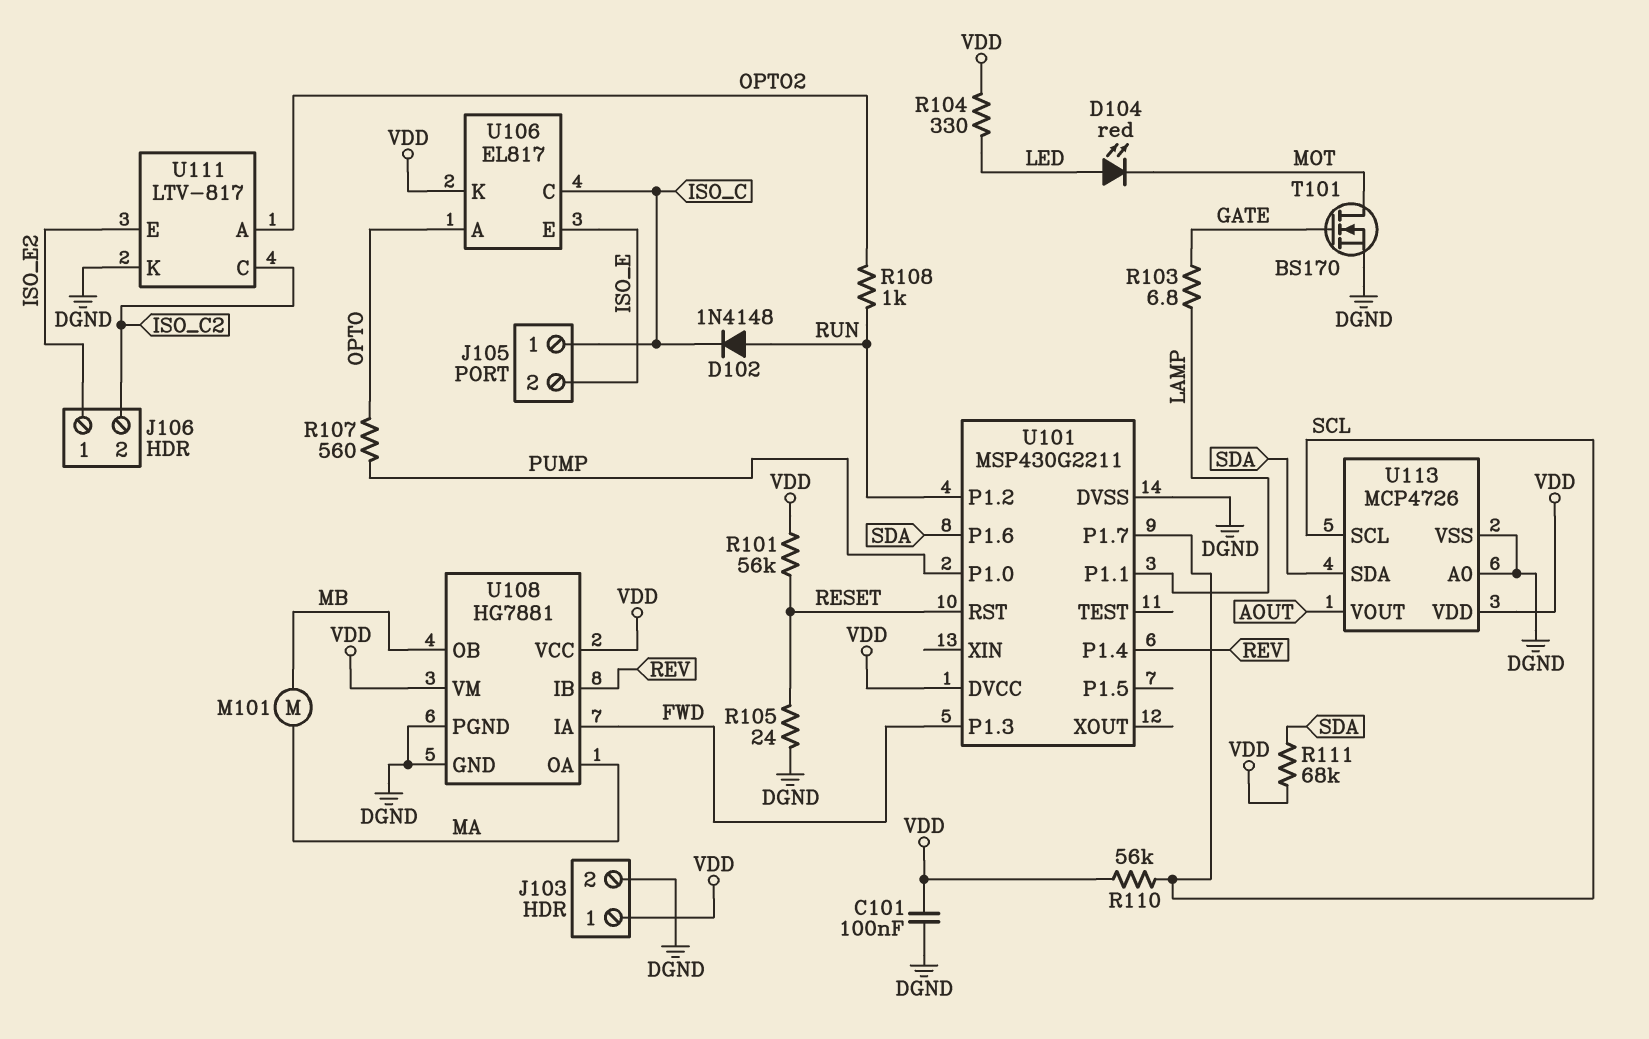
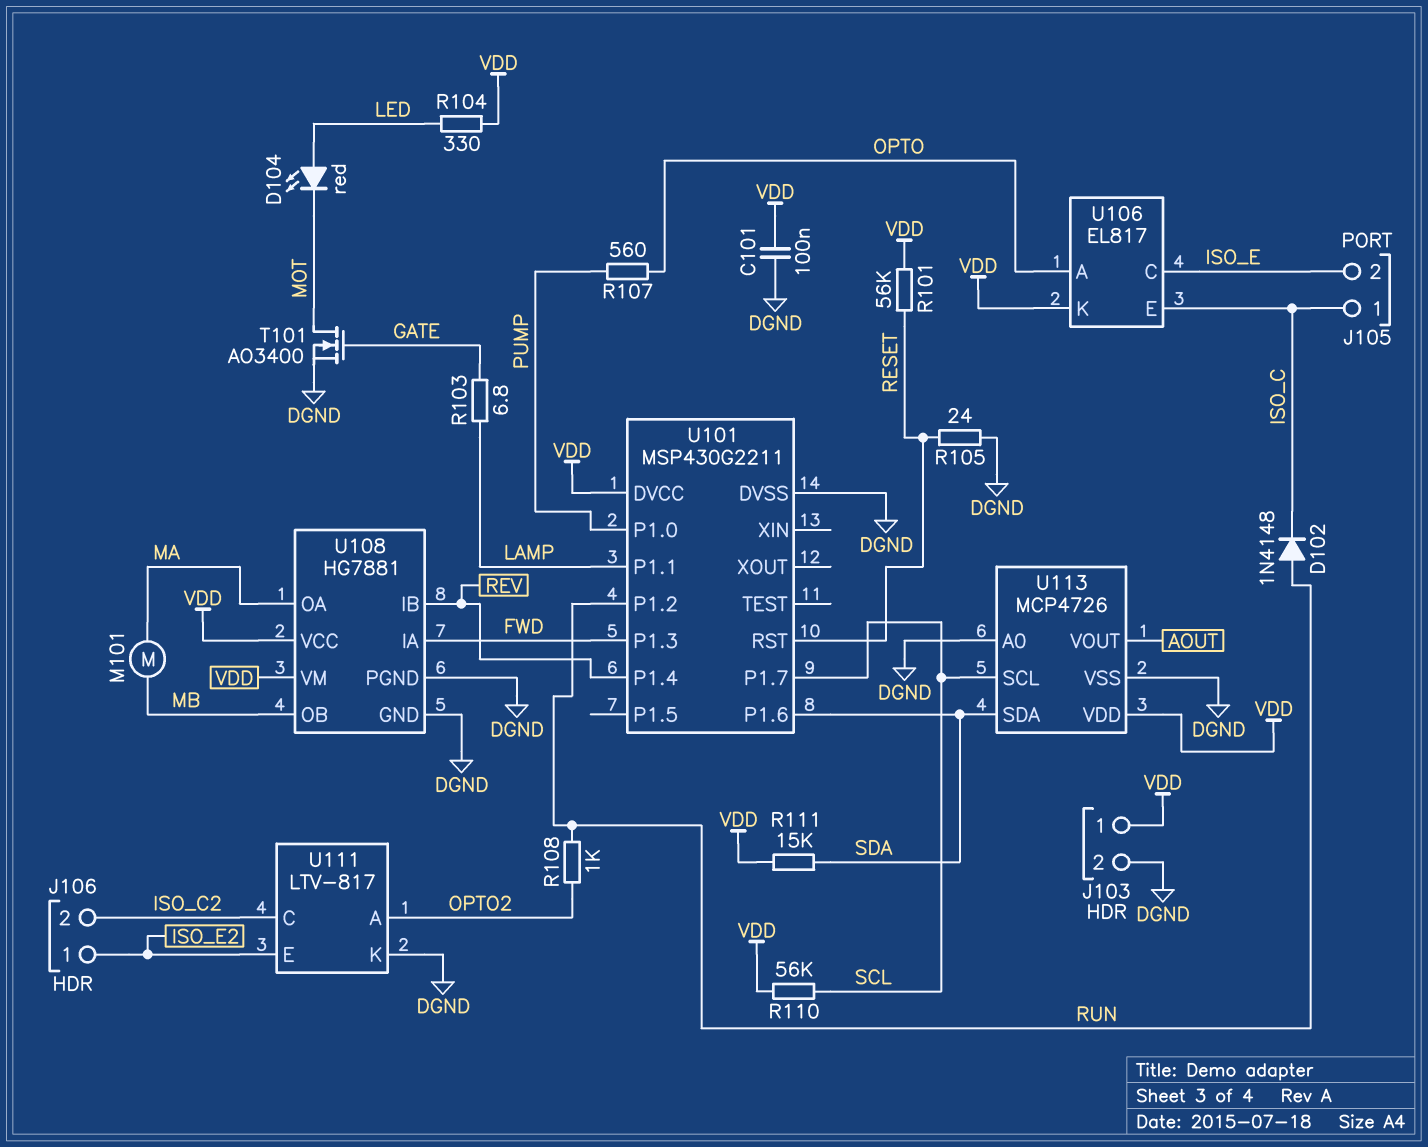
R111: 68k (SDA, VDD) -> 15k (SDA, VDD)
T101: NMOS BS170 (G GATE, D MOT, S DGND) -> NMOS AO3400 (G GATE, D MOT, S DGND)
U106 pin C: ISO_C -> ISO_E
U106 pin E: ISO_E -> ISO_C

